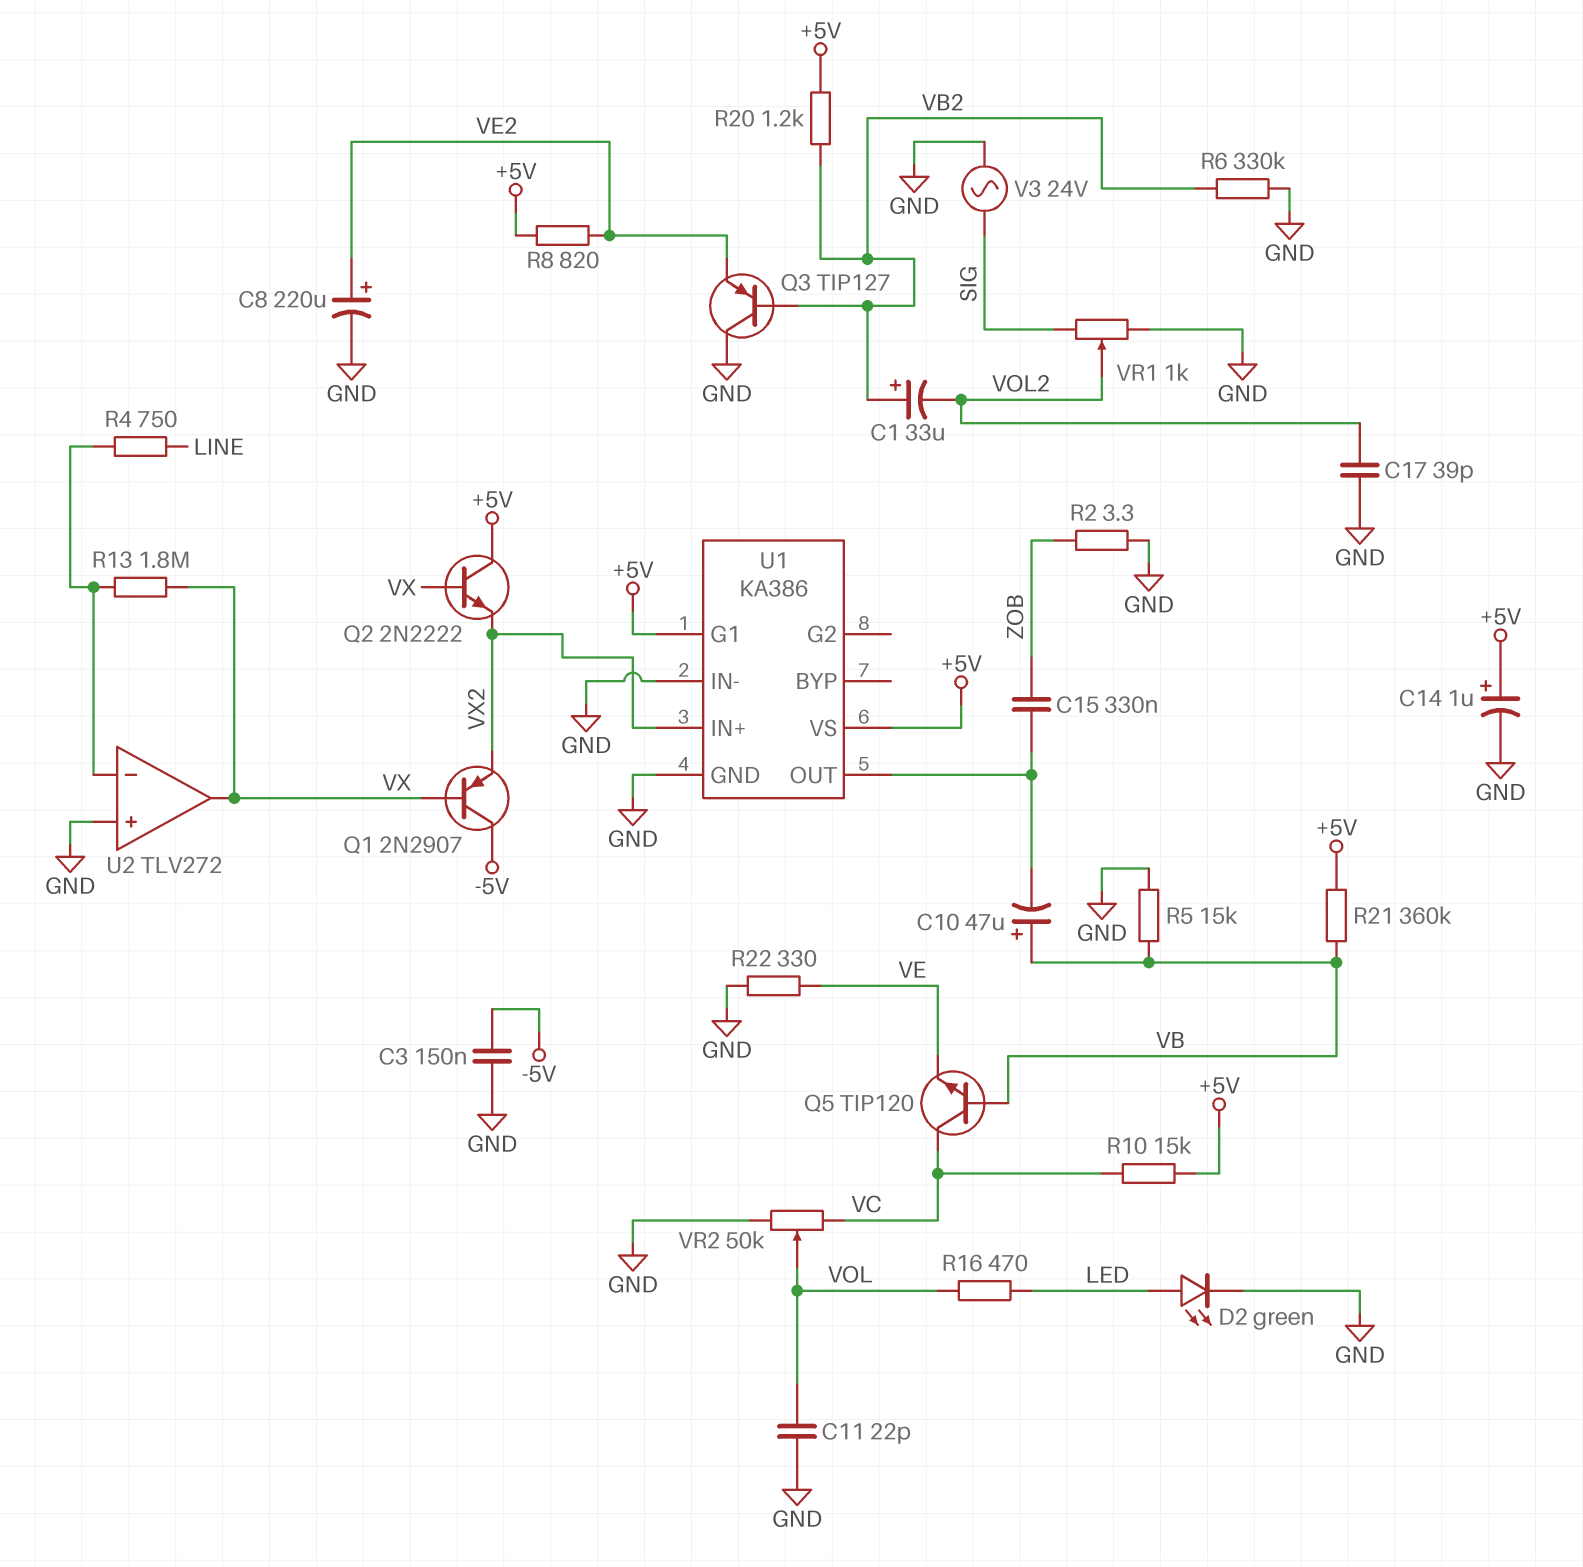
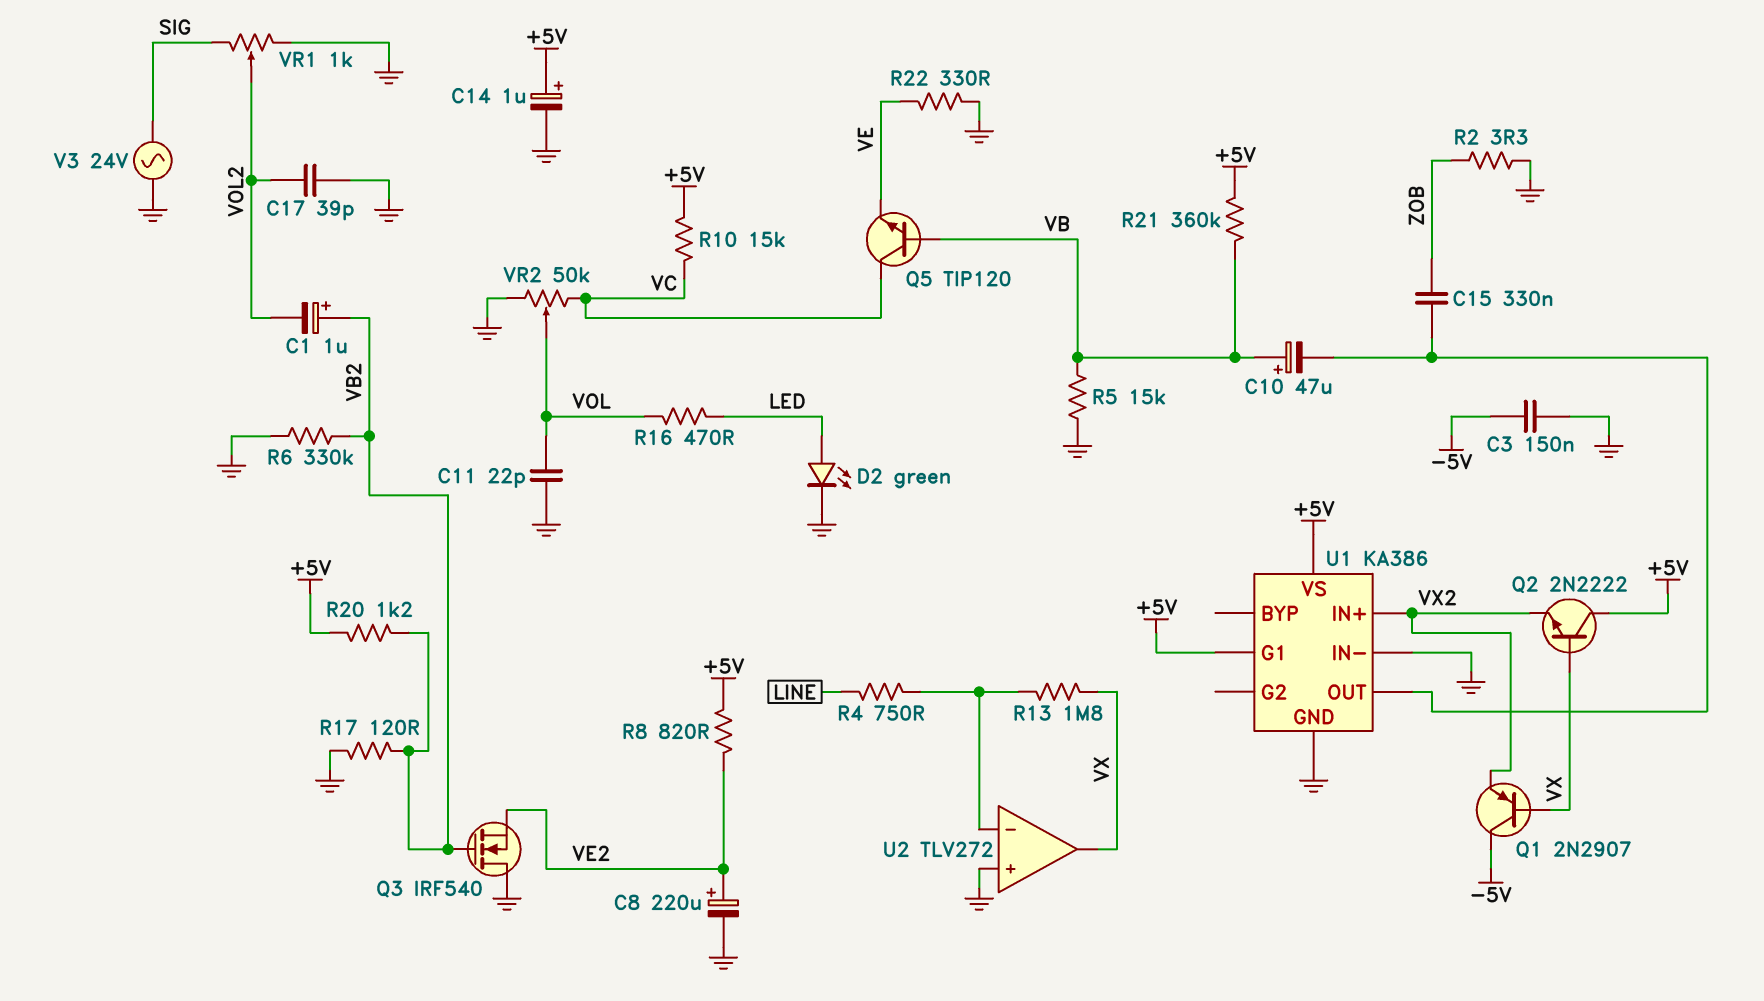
C1: 33uF (plus VB2, minus VOL2) -> 1uF (plus VB2, minus VOL2)
Q3: PNP TIP127 (B VB2, C GND, E VE2) -> NMOS IRF540 (G VB2, D GND, S VE2)
R17: none -> 120 (GND, VB2)

